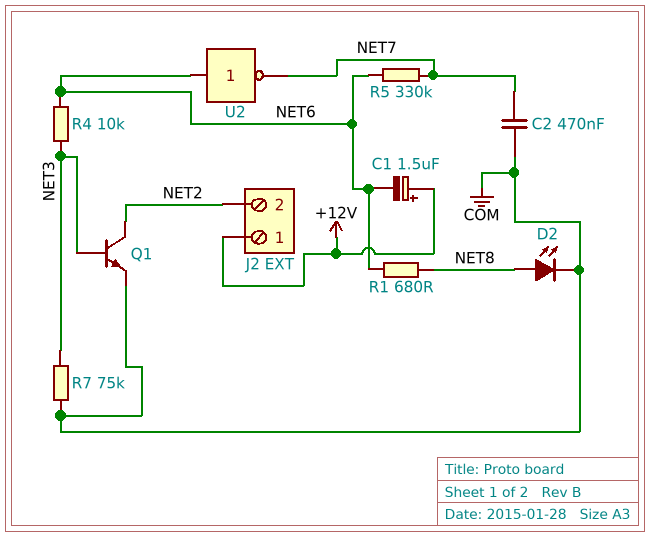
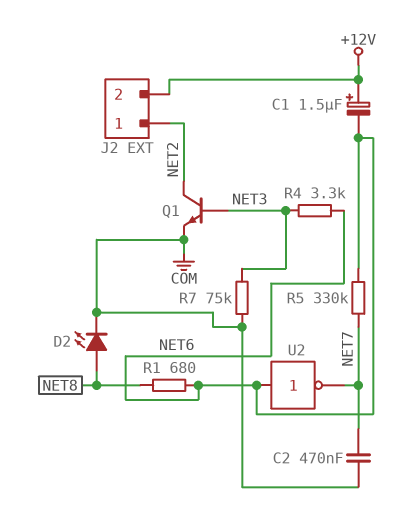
J2 pin 1: +12V -> NET2
J2 pin 2: NET2 -> +12V
R4: 10k (NET3, NET6) -> 3.3k (NET3, NET6)

